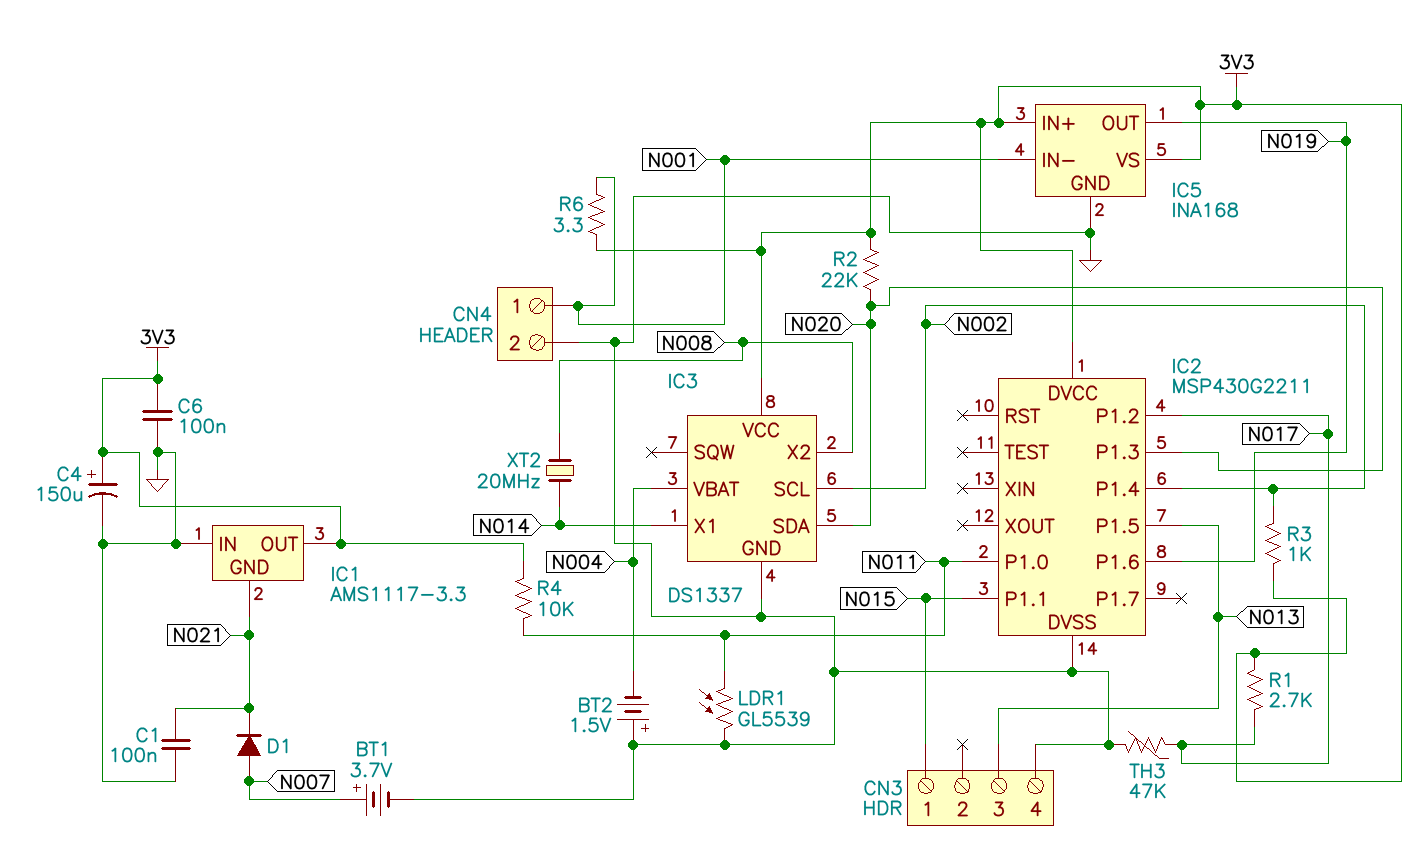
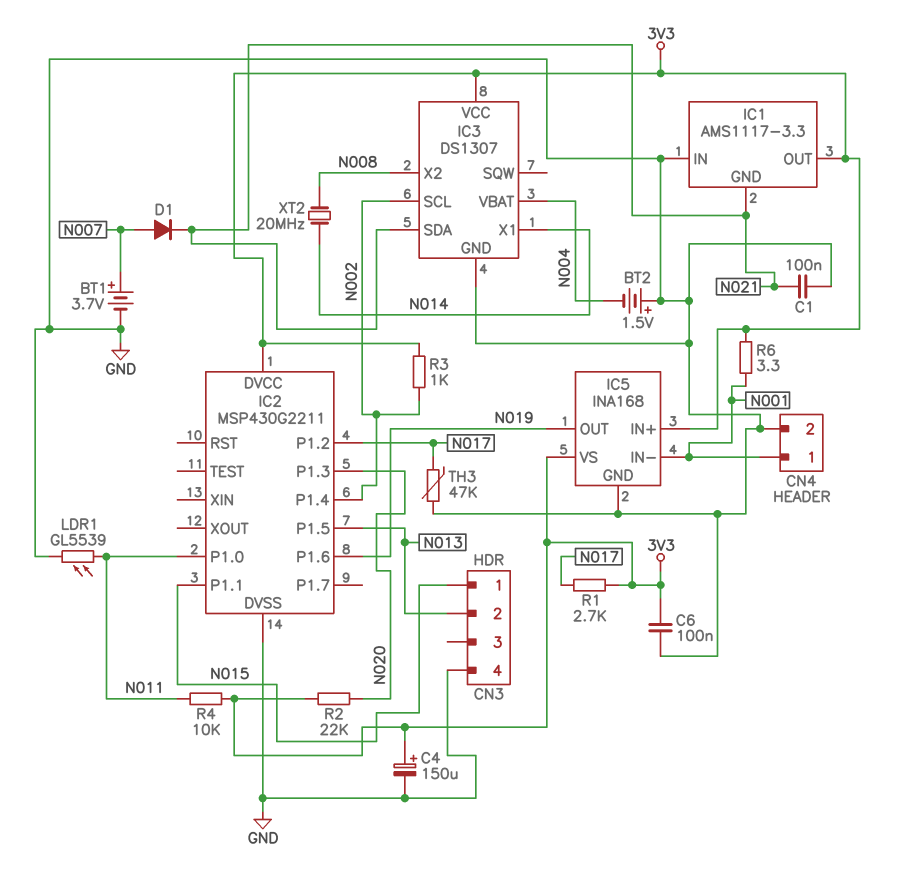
CN3 pin 2: none -> N013
CN3 pin 3: N013 -> none
IC3: DS1337 -> DS1307
IC3 pin SDA: N020 -> N021

